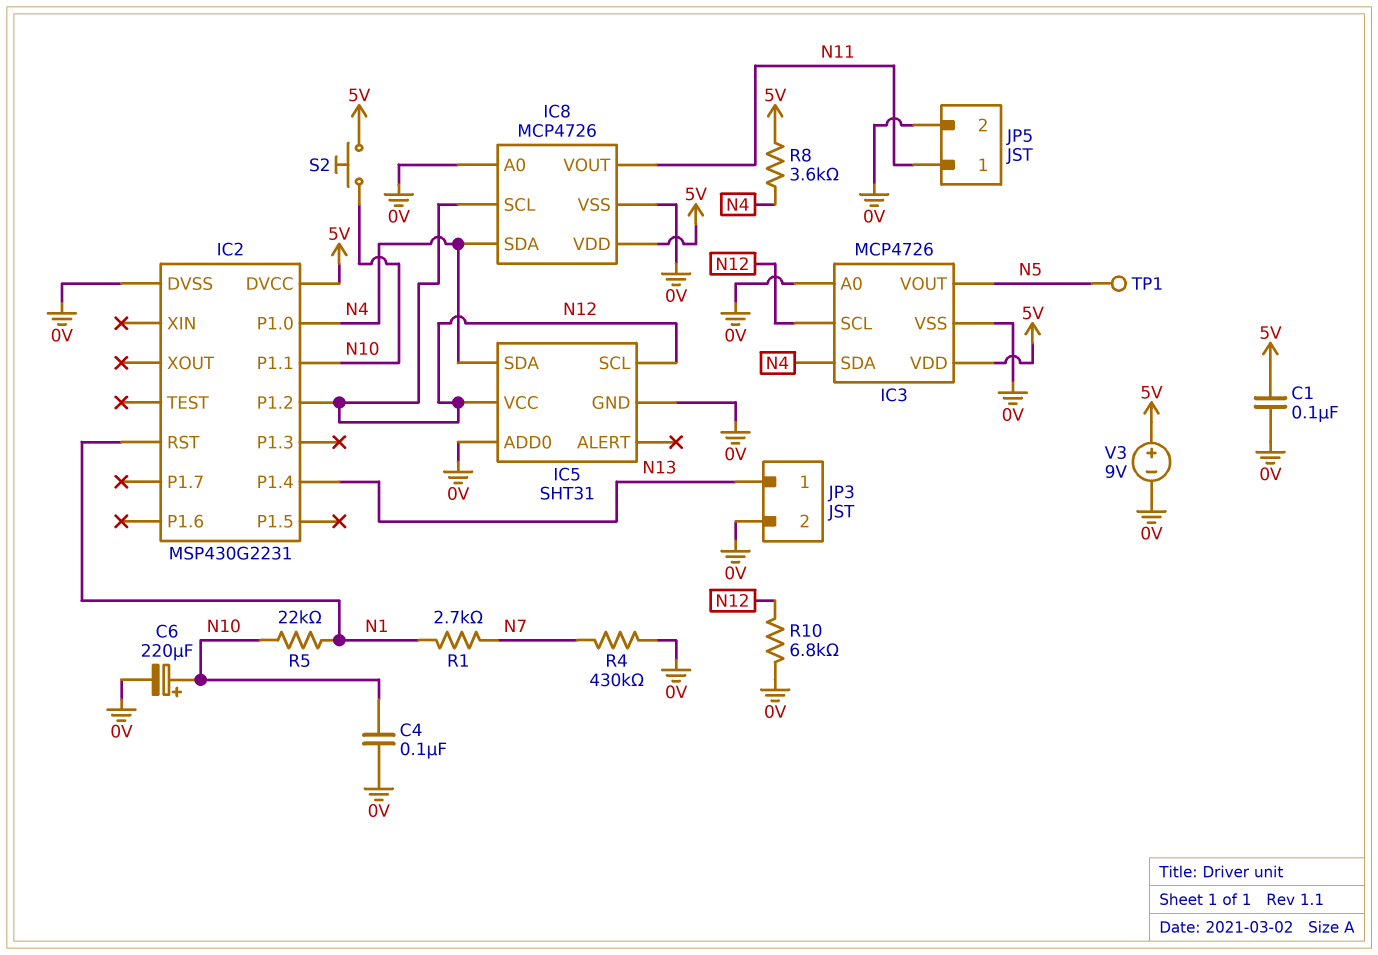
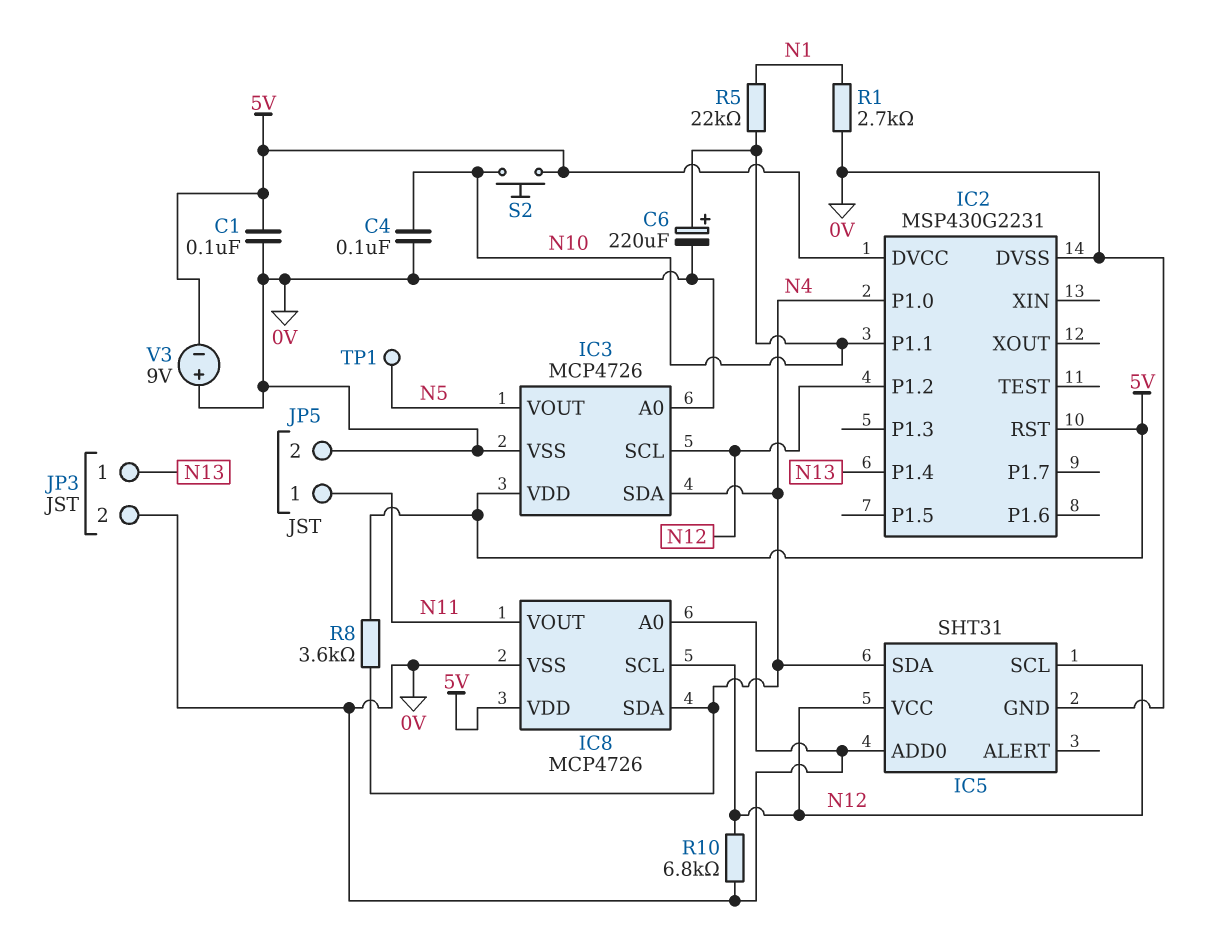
IC2 pin RST: N1 -> 5V
R1: 2.7k (N1, N7) -> 2.7k (0V, N1)
R4: 430k (0V, N7) -> none
V3: 9V (plus 5V, minus 0V) -> 9V (plus 0V, minus 5V)

